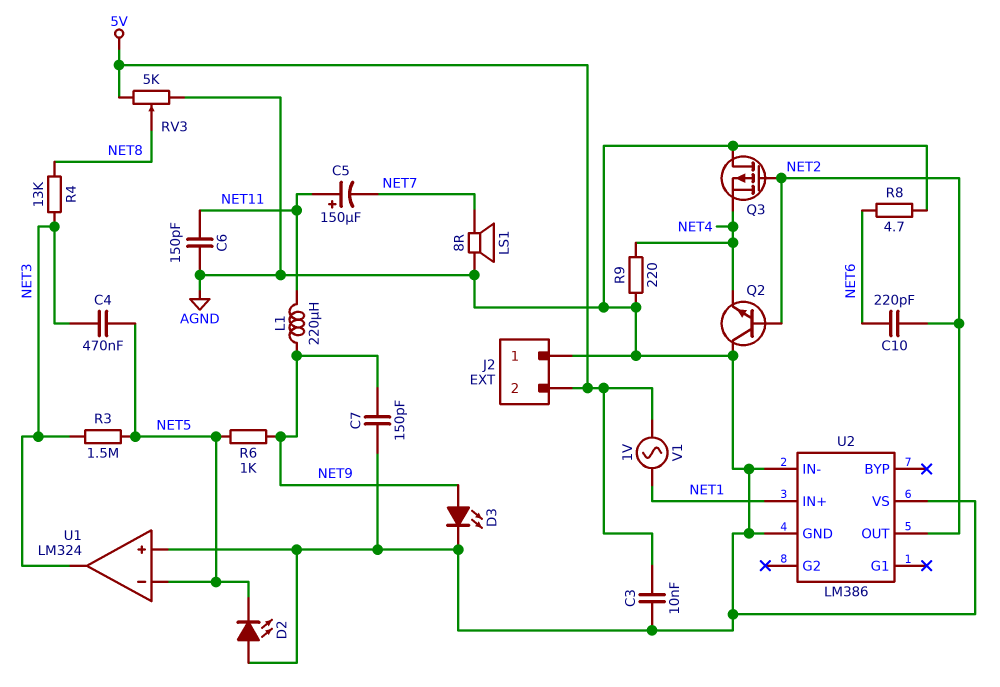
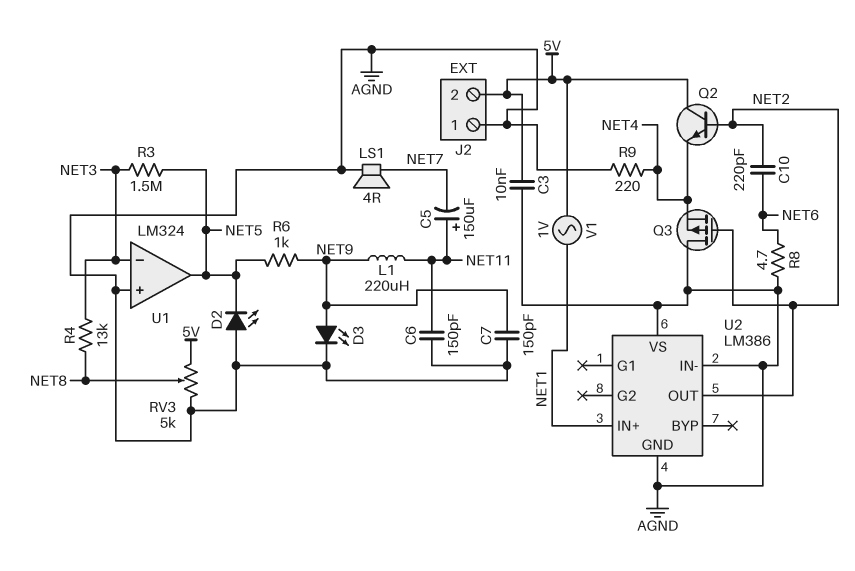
C4: 470nF (NET3, NET5) -> none
LS1: speaker 8R (AGND, NET7) -> speaker 4R (AGND, NET7)
Q2: NPN (B NET2, C AGND, E NET4) -> NPN (B NET2, C 5V, E NET4)
U1 pin in-: NET5 -> NET3
U1 pin out: NET3 -> NET5

